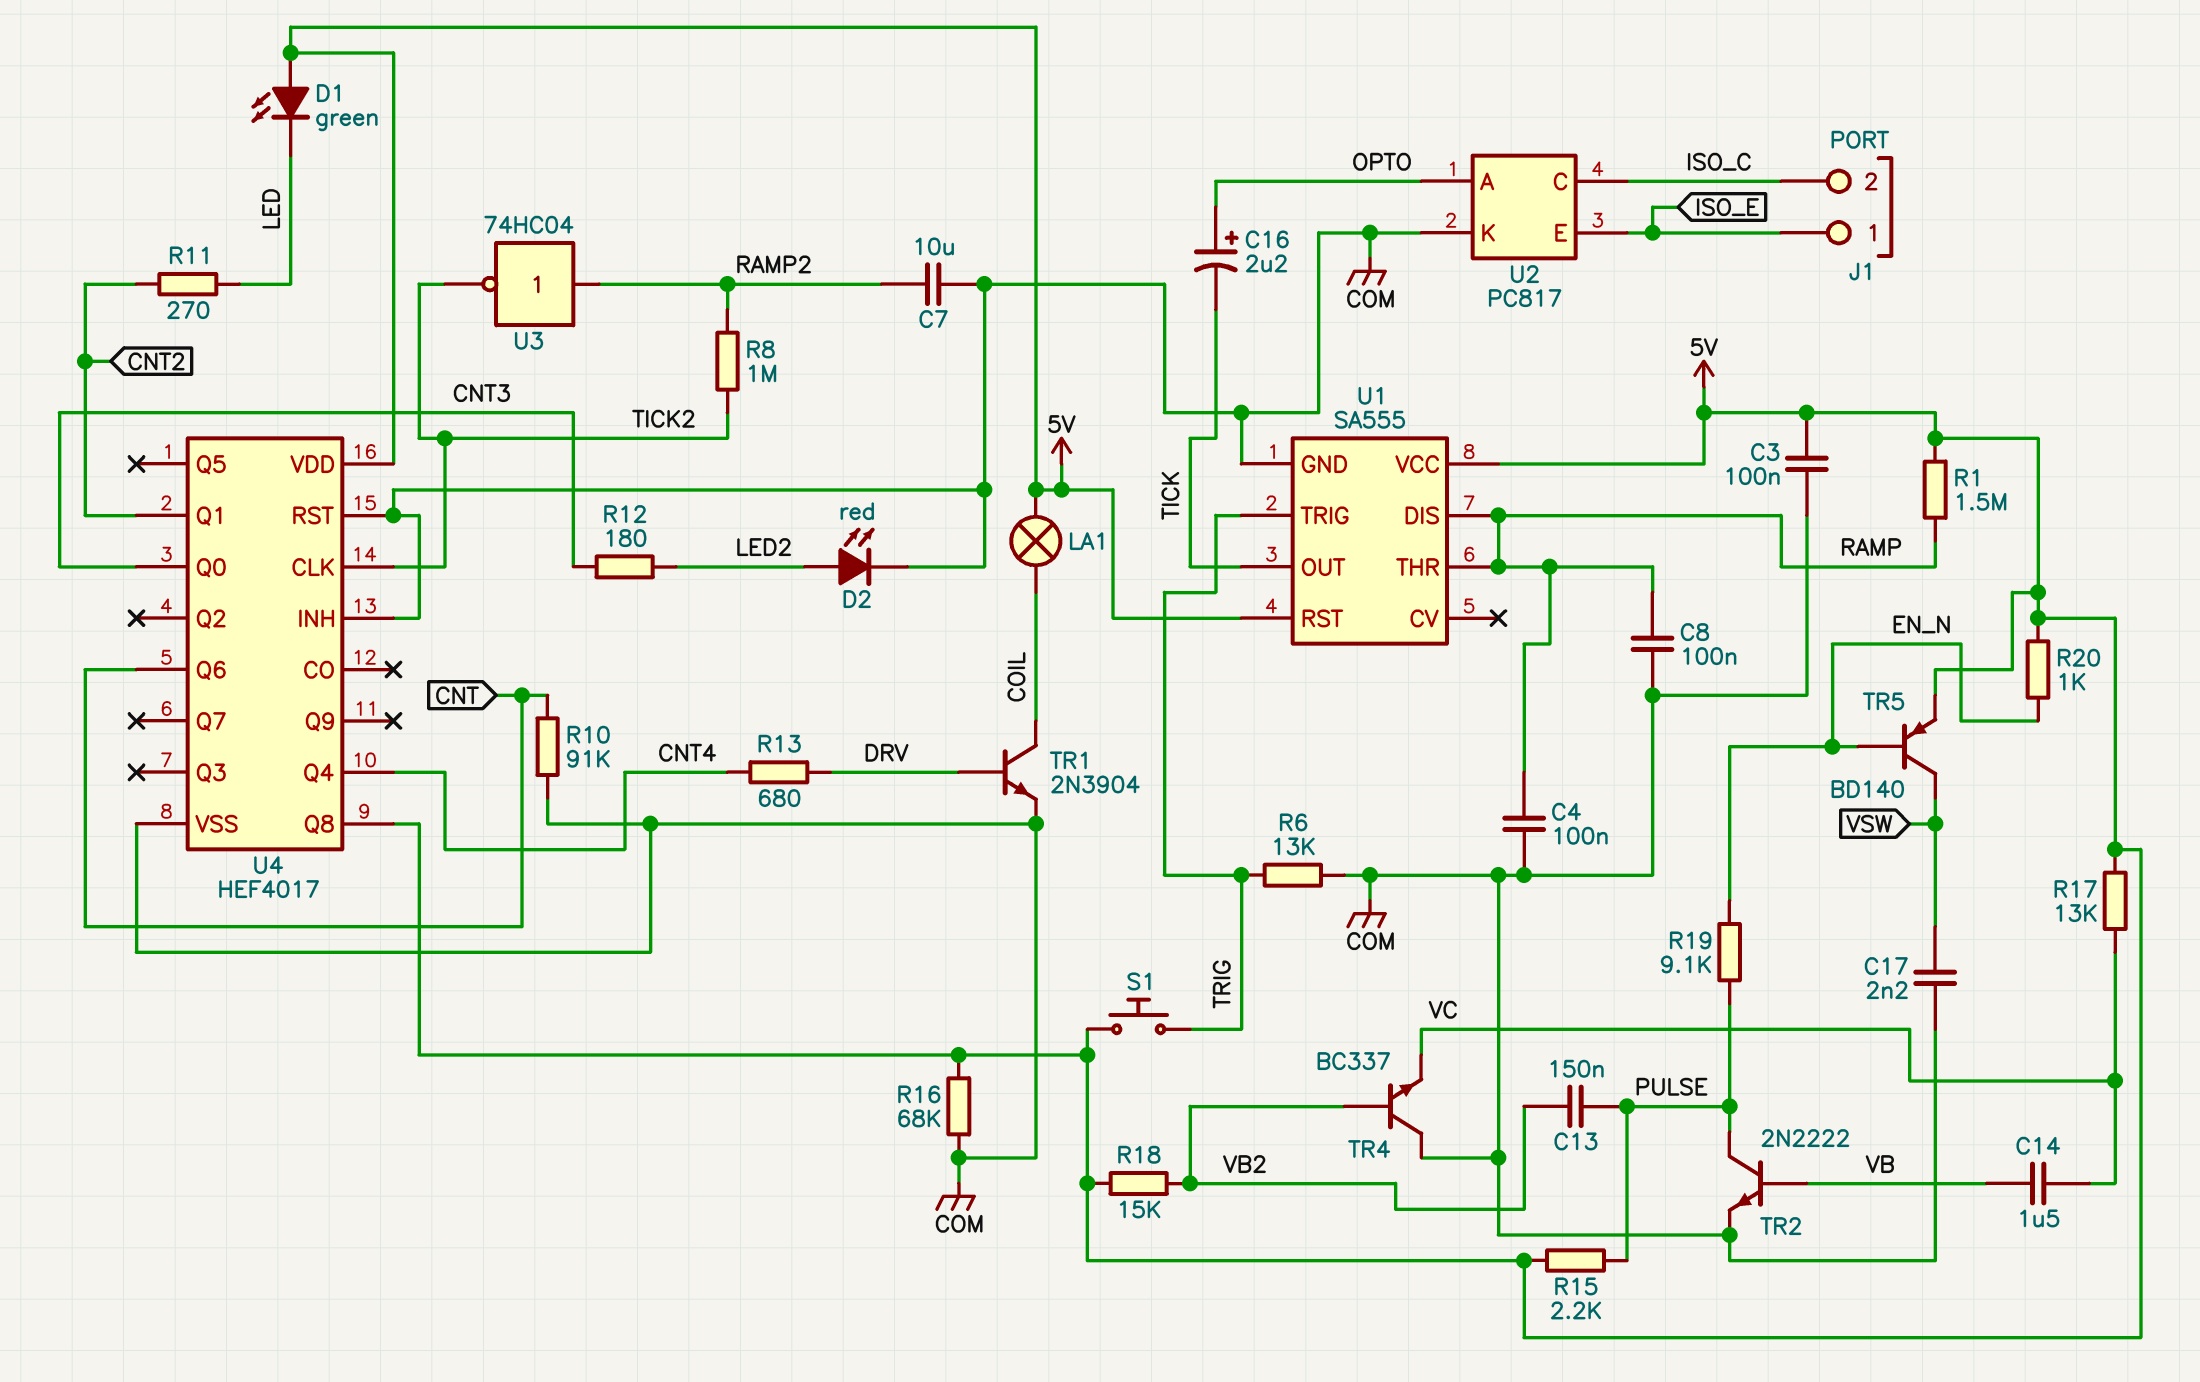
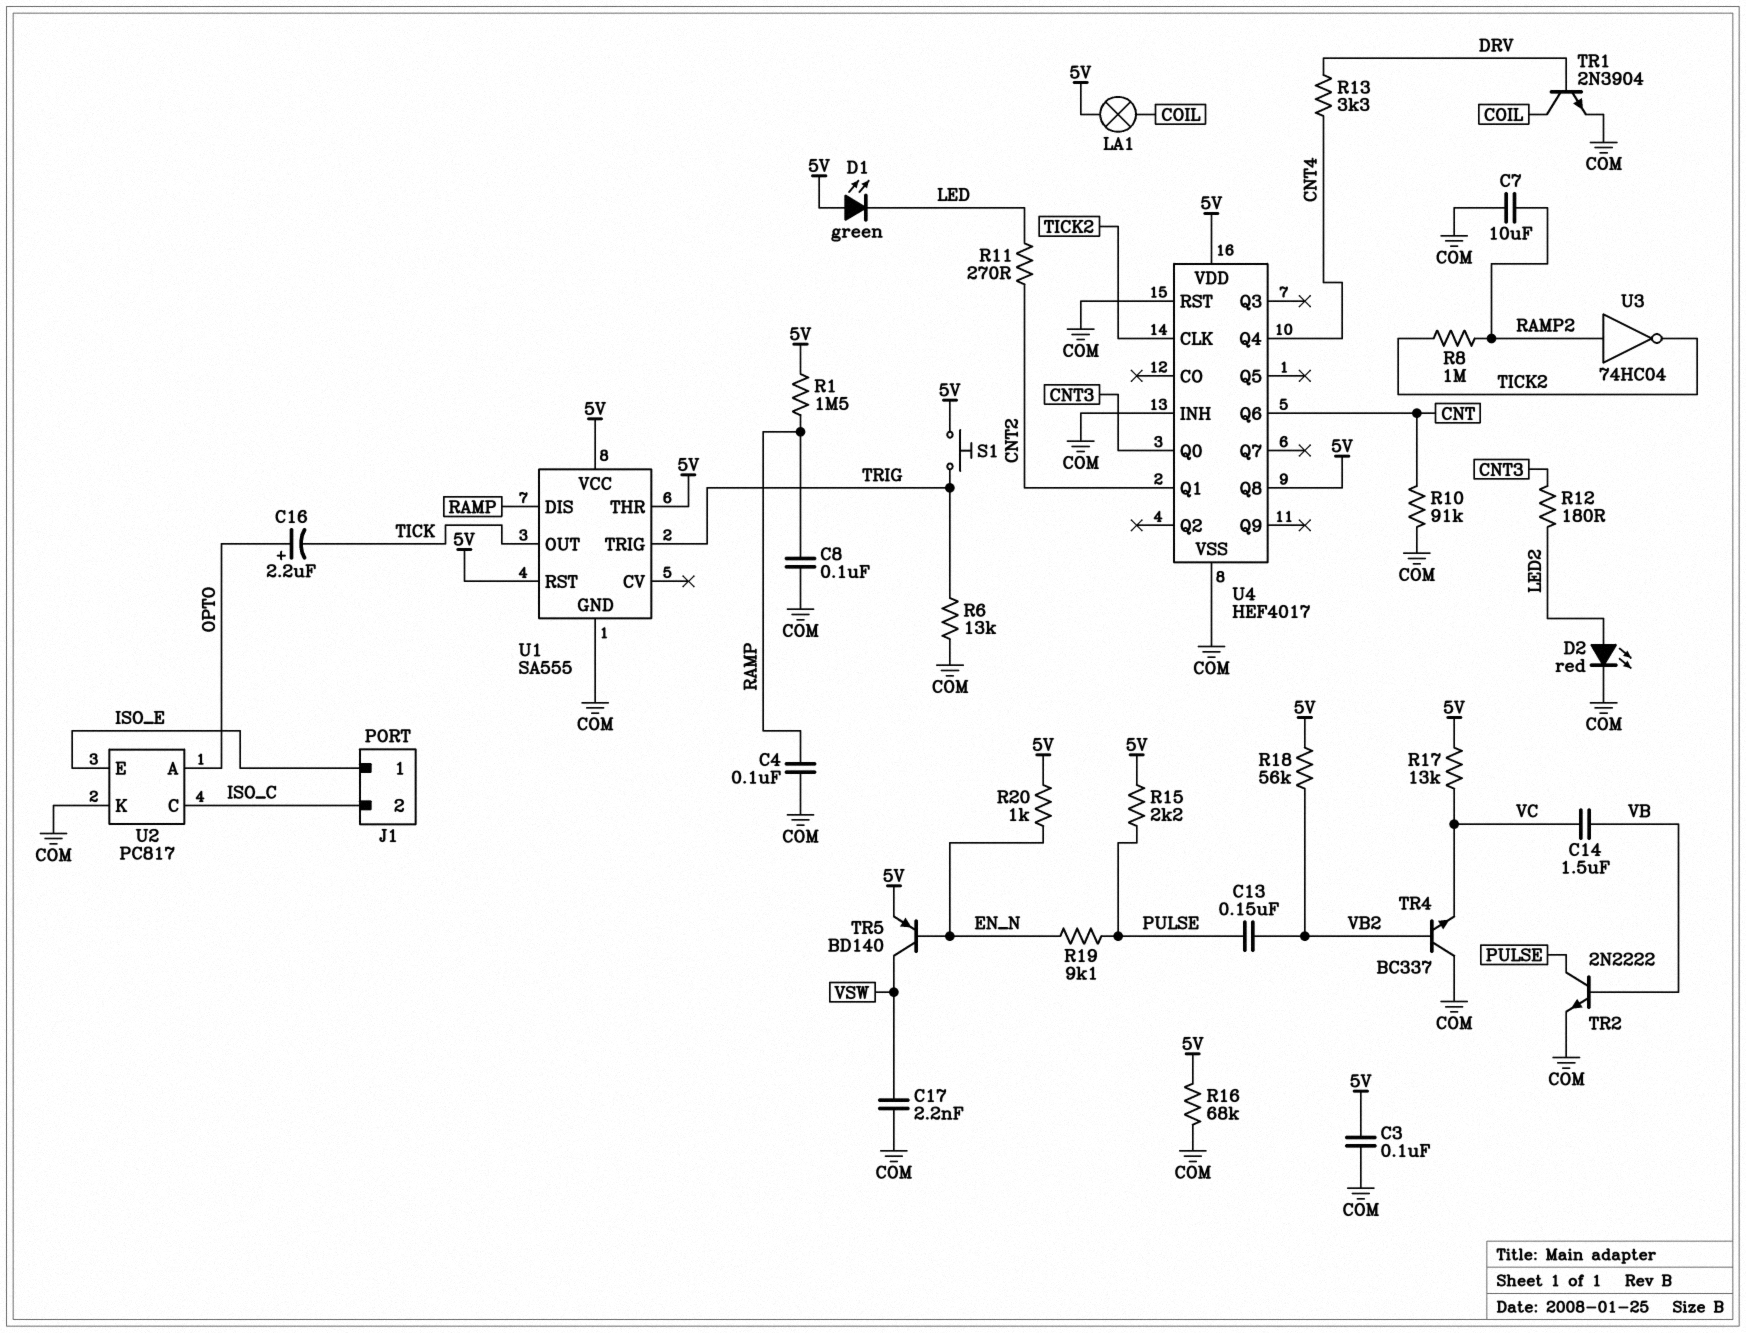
R13: 680 (CNT4, DRV) -> 3.3k (CNT4, DRV)
R18: 15k (5V, VB2) -> 56k (5V, VB2)
U1 pin THR: RAMP -> 5V

